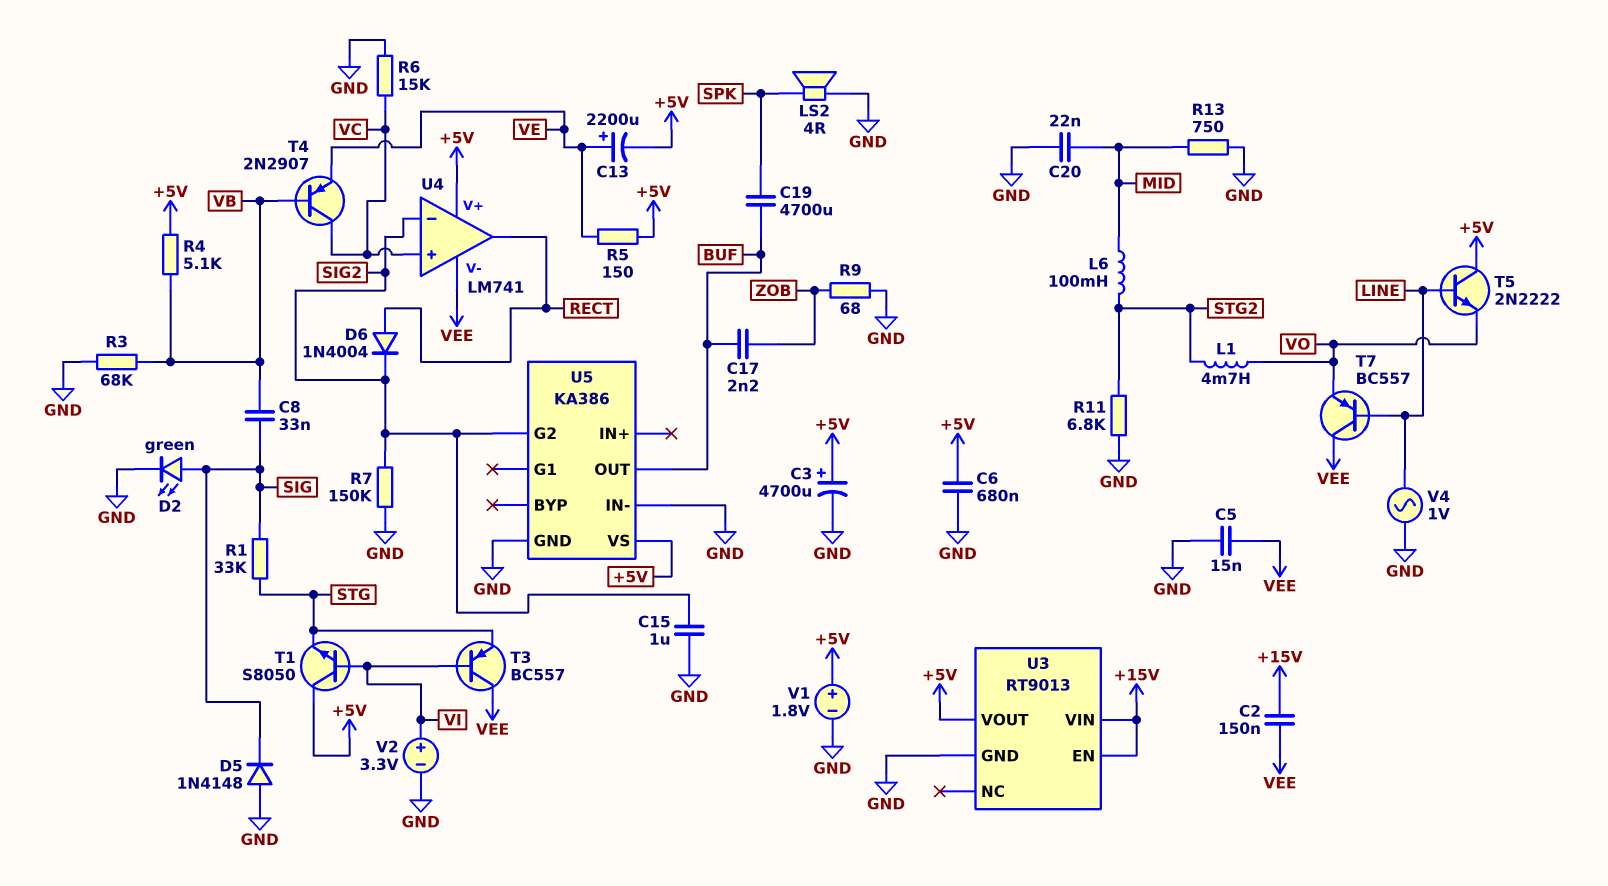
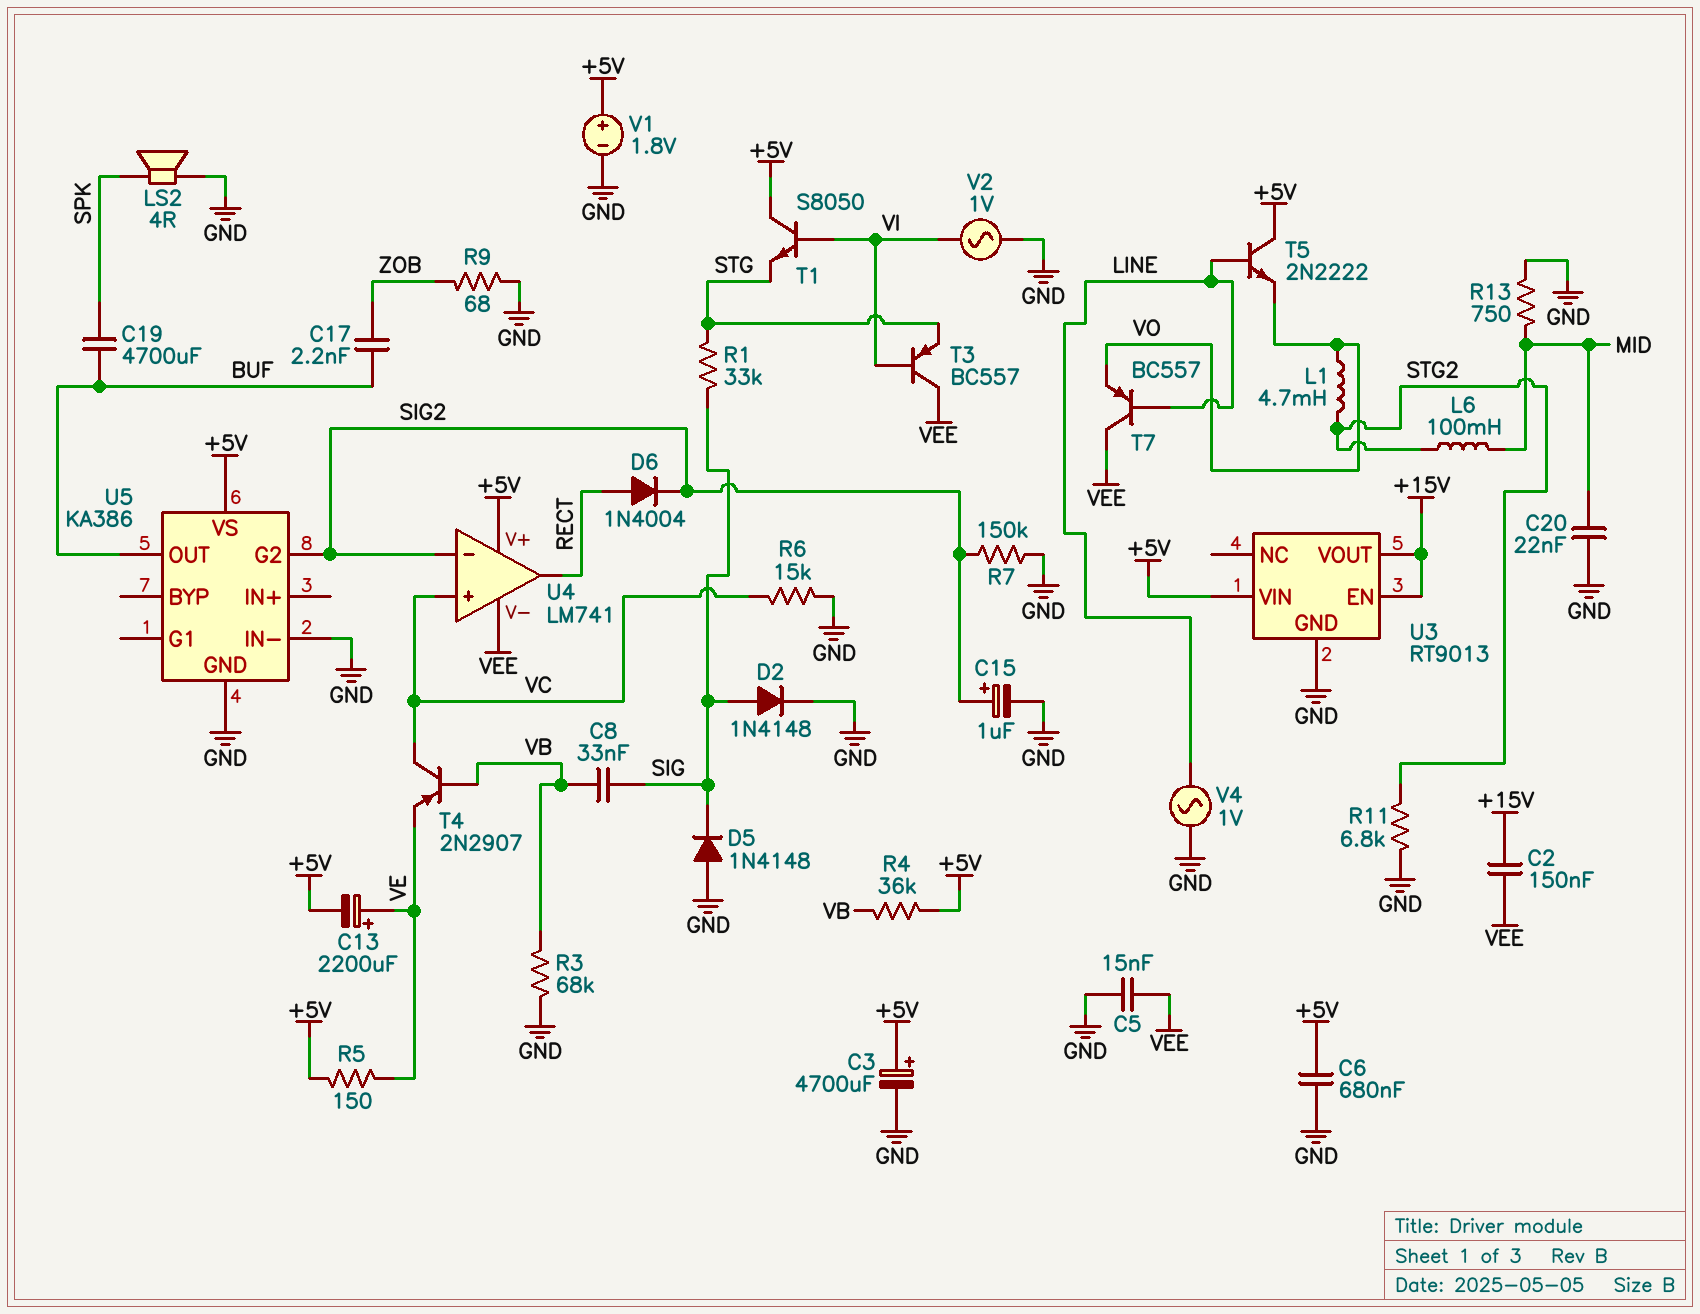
C15: 1uF (GND, SIG2) -> 1uF (plus SIG2, minus GND)
D2: LED green (A SIG, K GND) -> diode 1N4148 (A SIG, K GND)
R4: 5.1k (+5V, VB) -> 36k (+5V, VB)
U3 pin VIN: +15V -> +5V
U3 pin VOUT: +5V -> +15V
V2: 3.3V (plus VI, minus GND) -> AC 1V (GND, VI)

